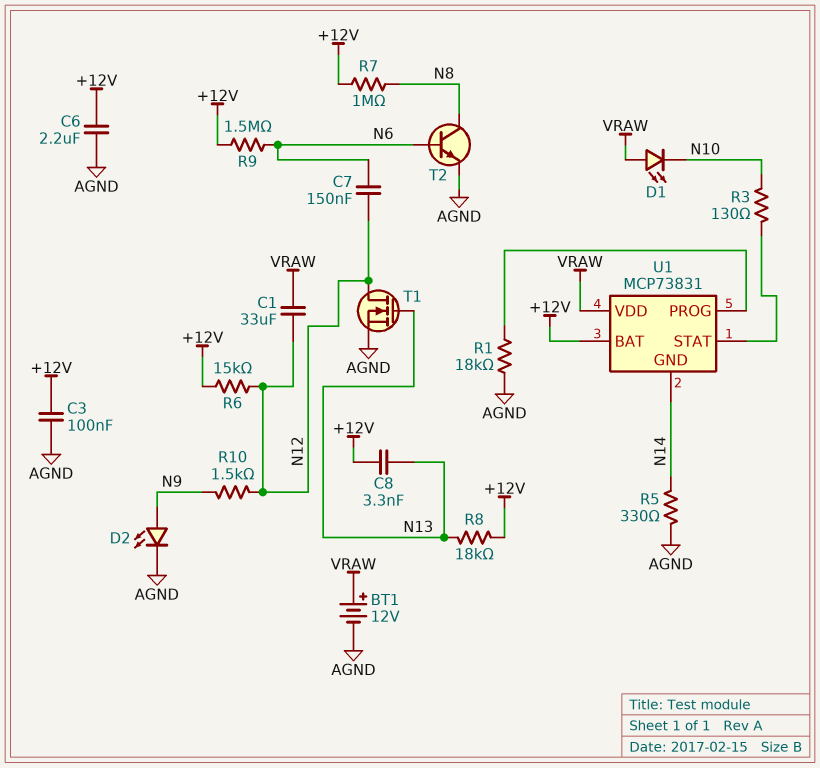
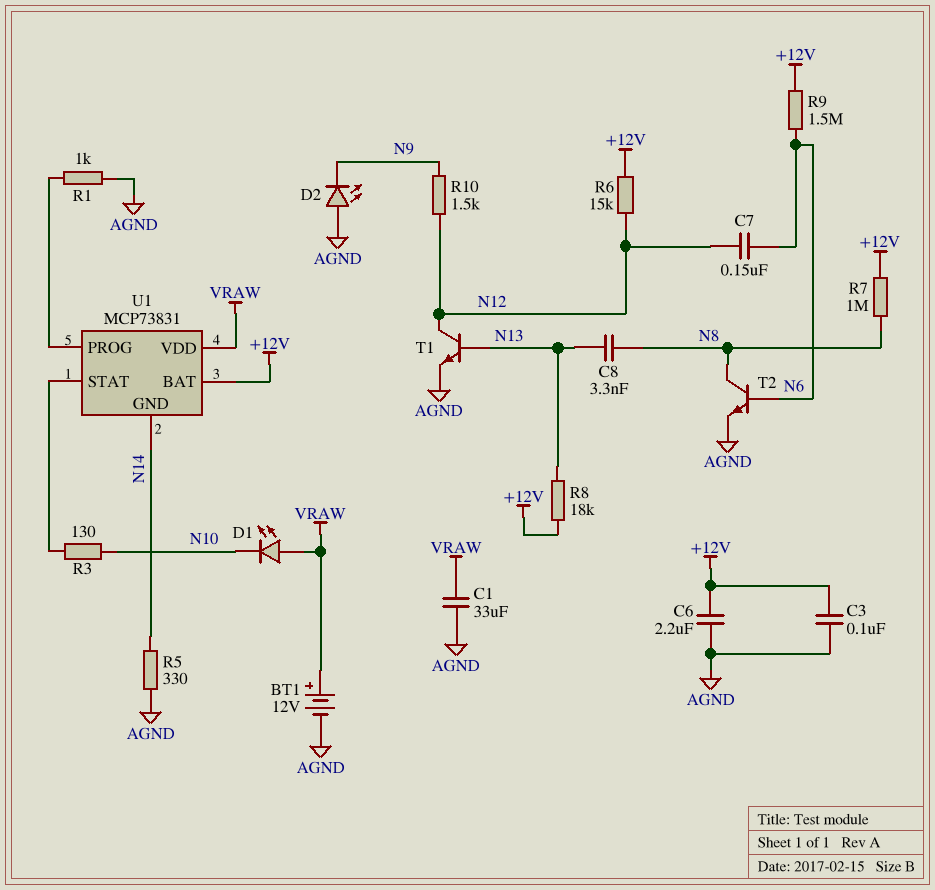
C1: 33uF (N12, VRAW) -> 33uF (AGND, VRAW)
C8: 3.3nF (+12V, N13) -> 3.3nF (N8, N13)
D2: LED (A N9, K AGND) -> LED (A AGND, K N9)
R1: 18k (AGND, U1/PROG) -> 1k (AGND, U1/PROG)
T1: NMOS (G N13, D N12, S AGND) -> NPN (B N13, C N12, E AGND)

